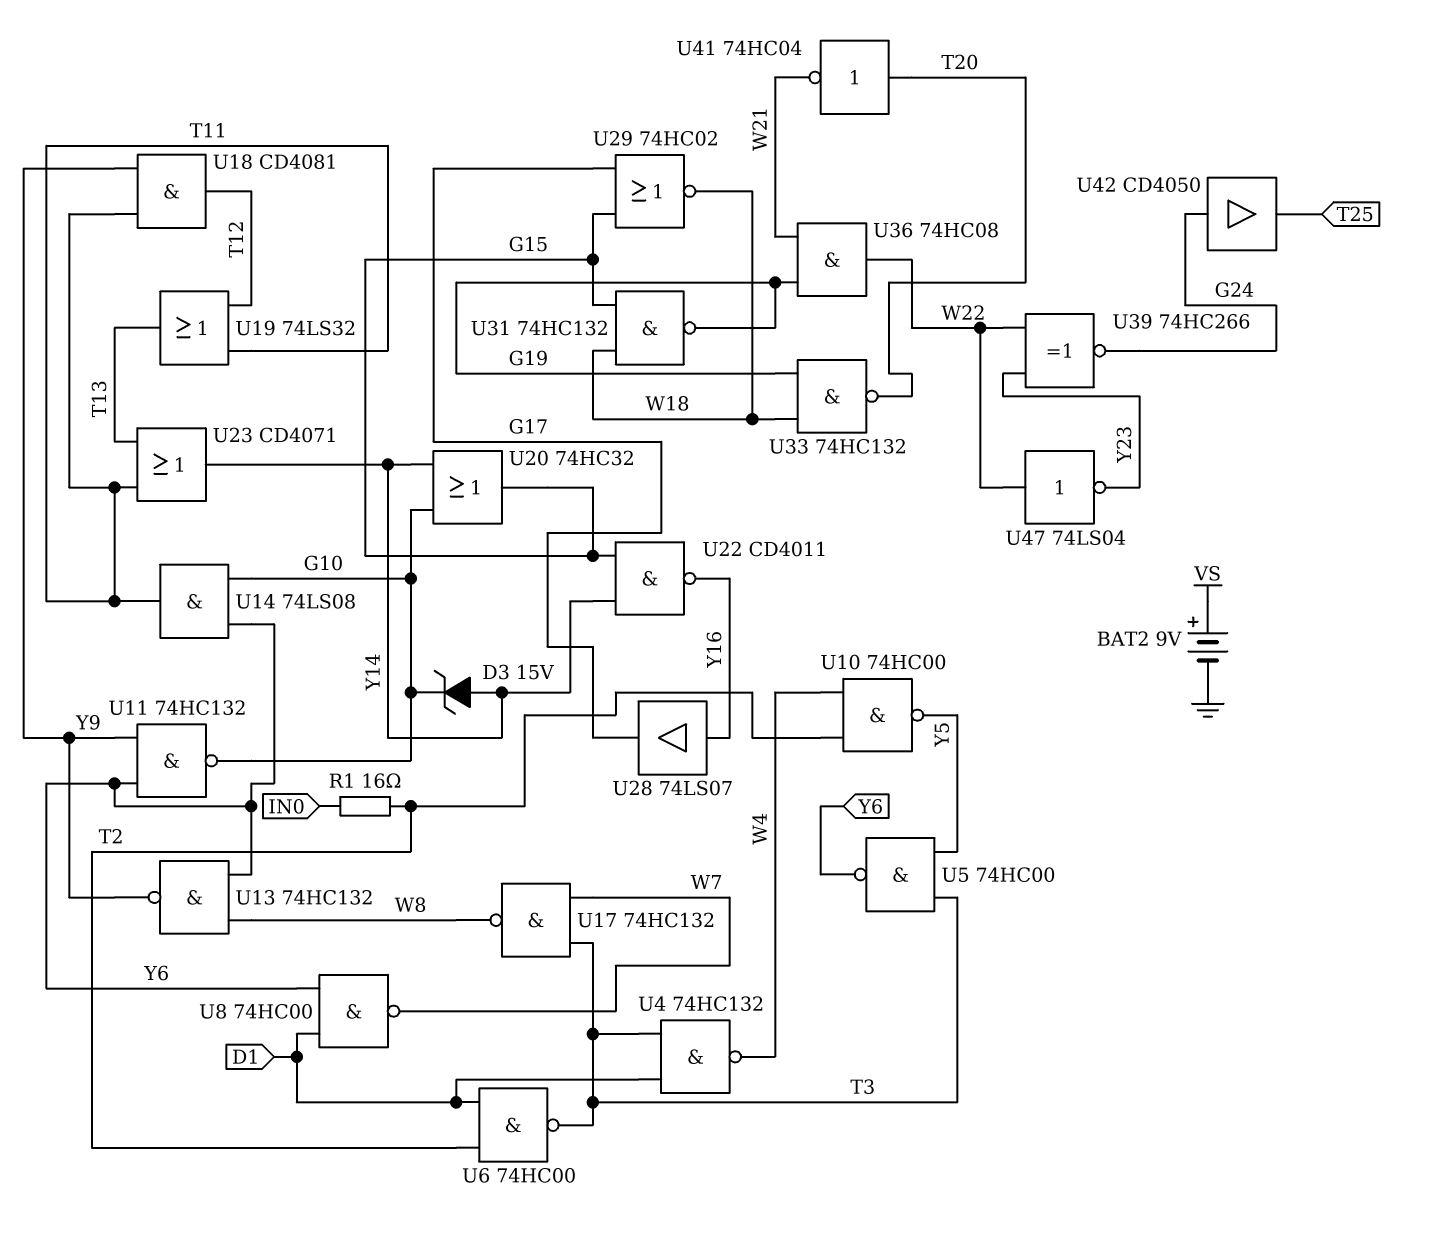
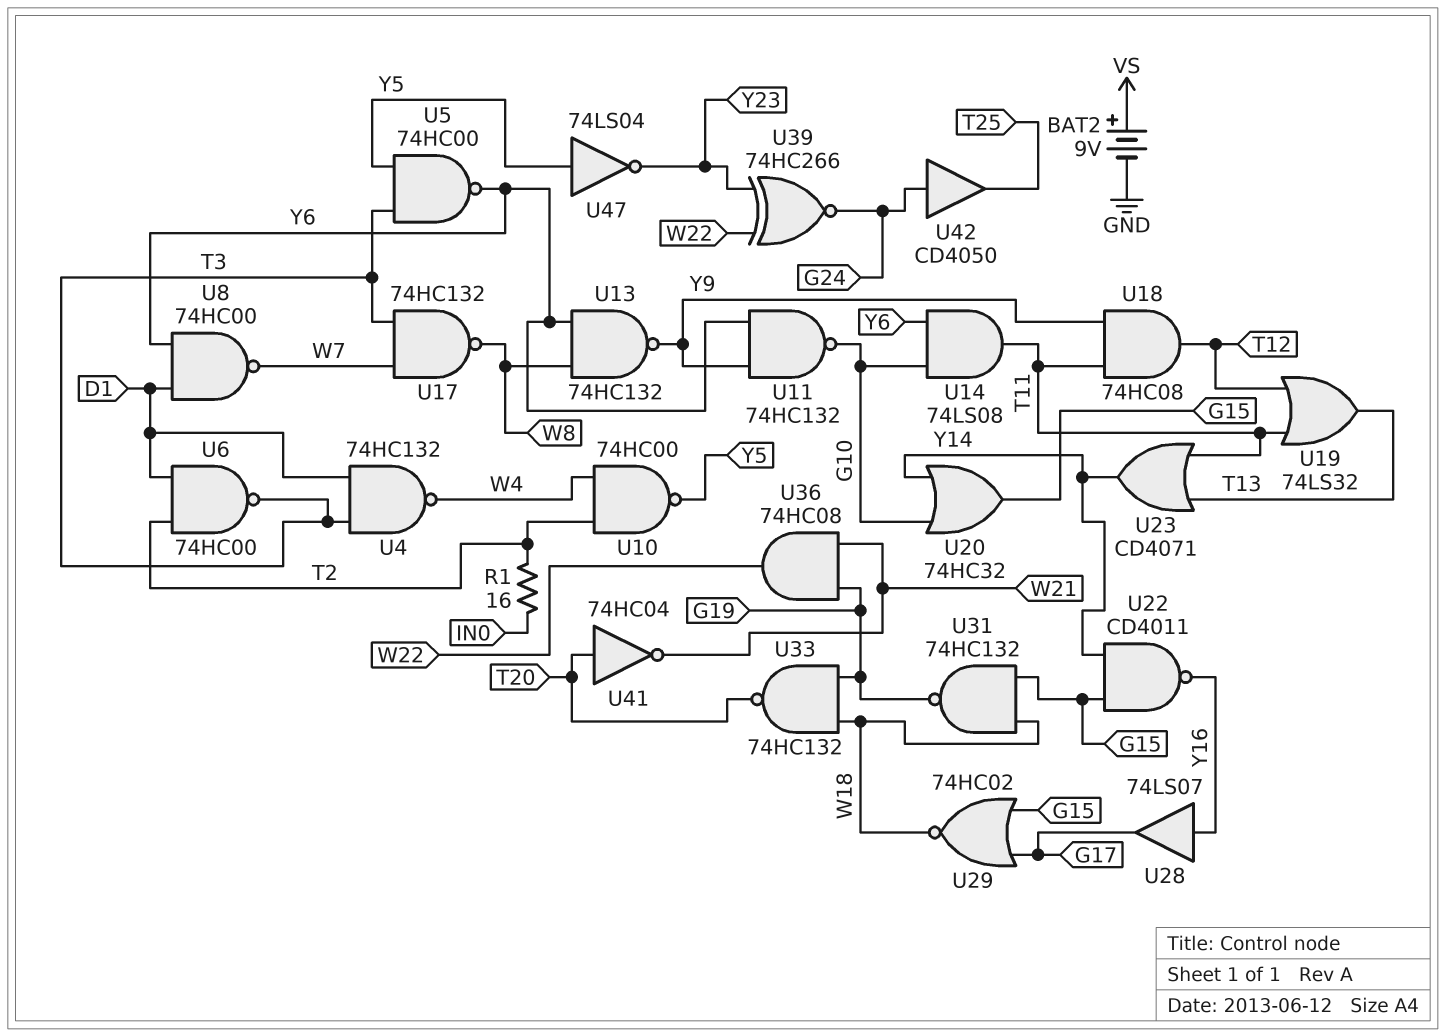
D3: zener 15V (A Y14, K G10) -> none
U18: AND CD4081 (in T11, in Y9, out T12) -> AND 74HC08 (in T11, in Y9, out T12)
U47: NOT 74LS04 (in W22, out Y23) -> NOT 74LS04 (in Y5, out Y23)

